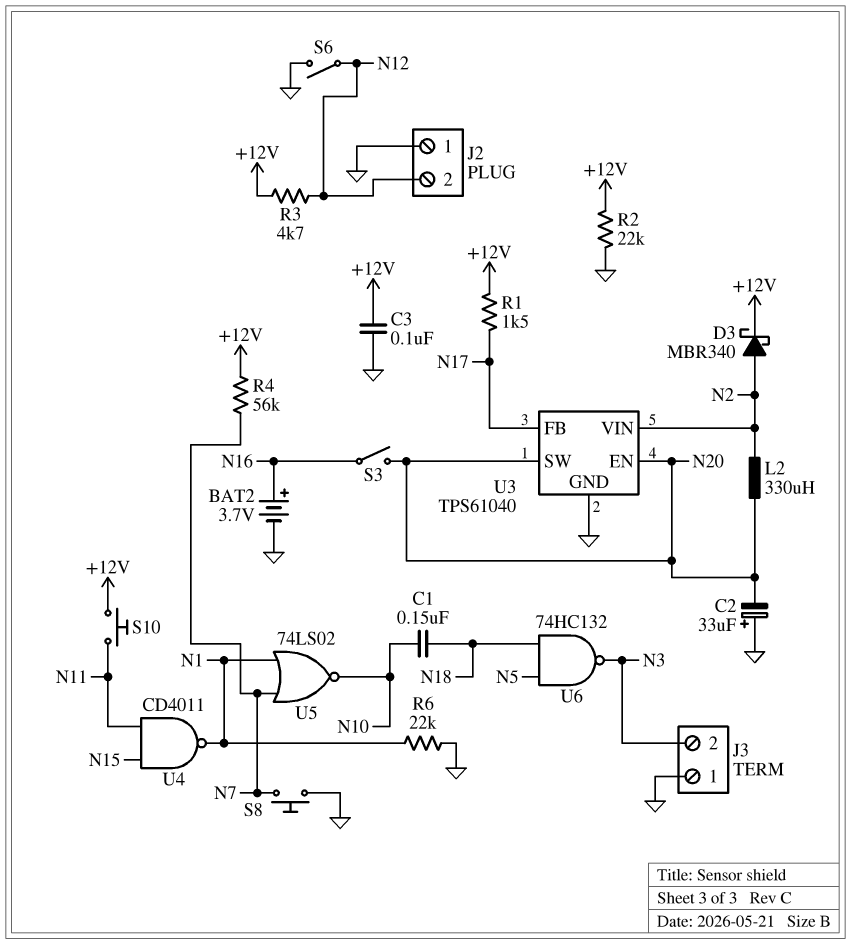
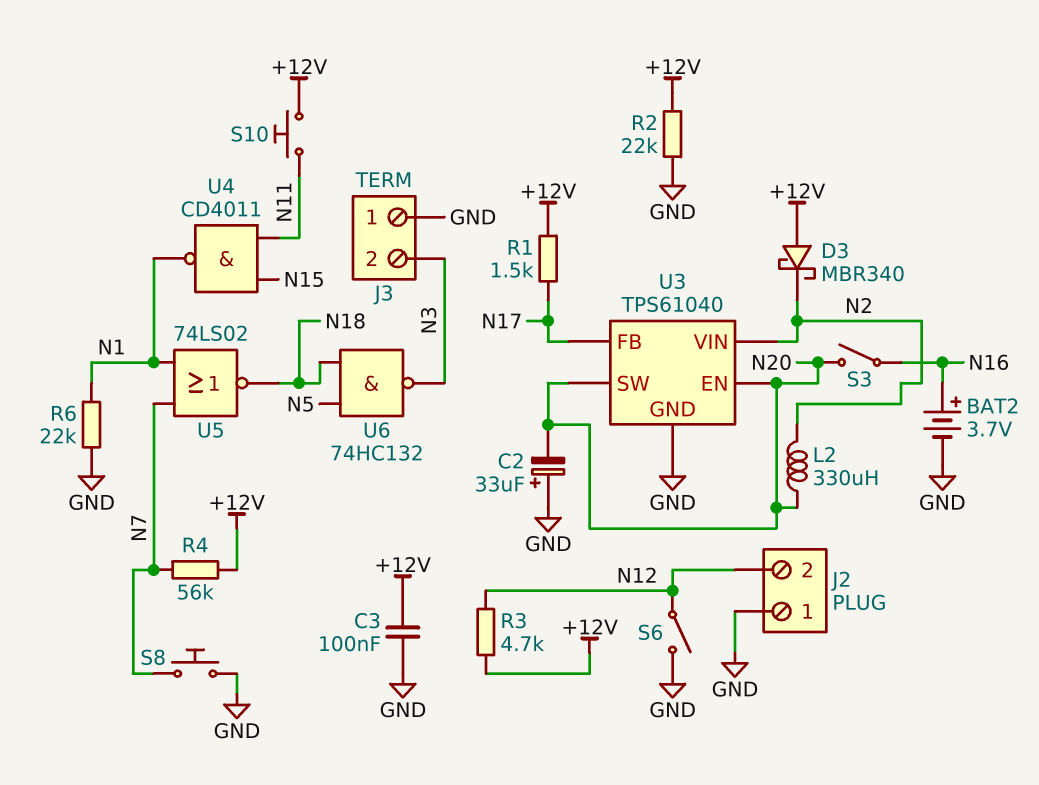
C1: 150nF (N10, N18) -> none
D3: schottky MBR340 (A N2, K +12V) -> schottky MBR340 (A +12V, K N2)
U5: NOR 74LS02 (in N1, in N7, out N10) -> NOR 74LS02 (in N1, in N7, out N18)

